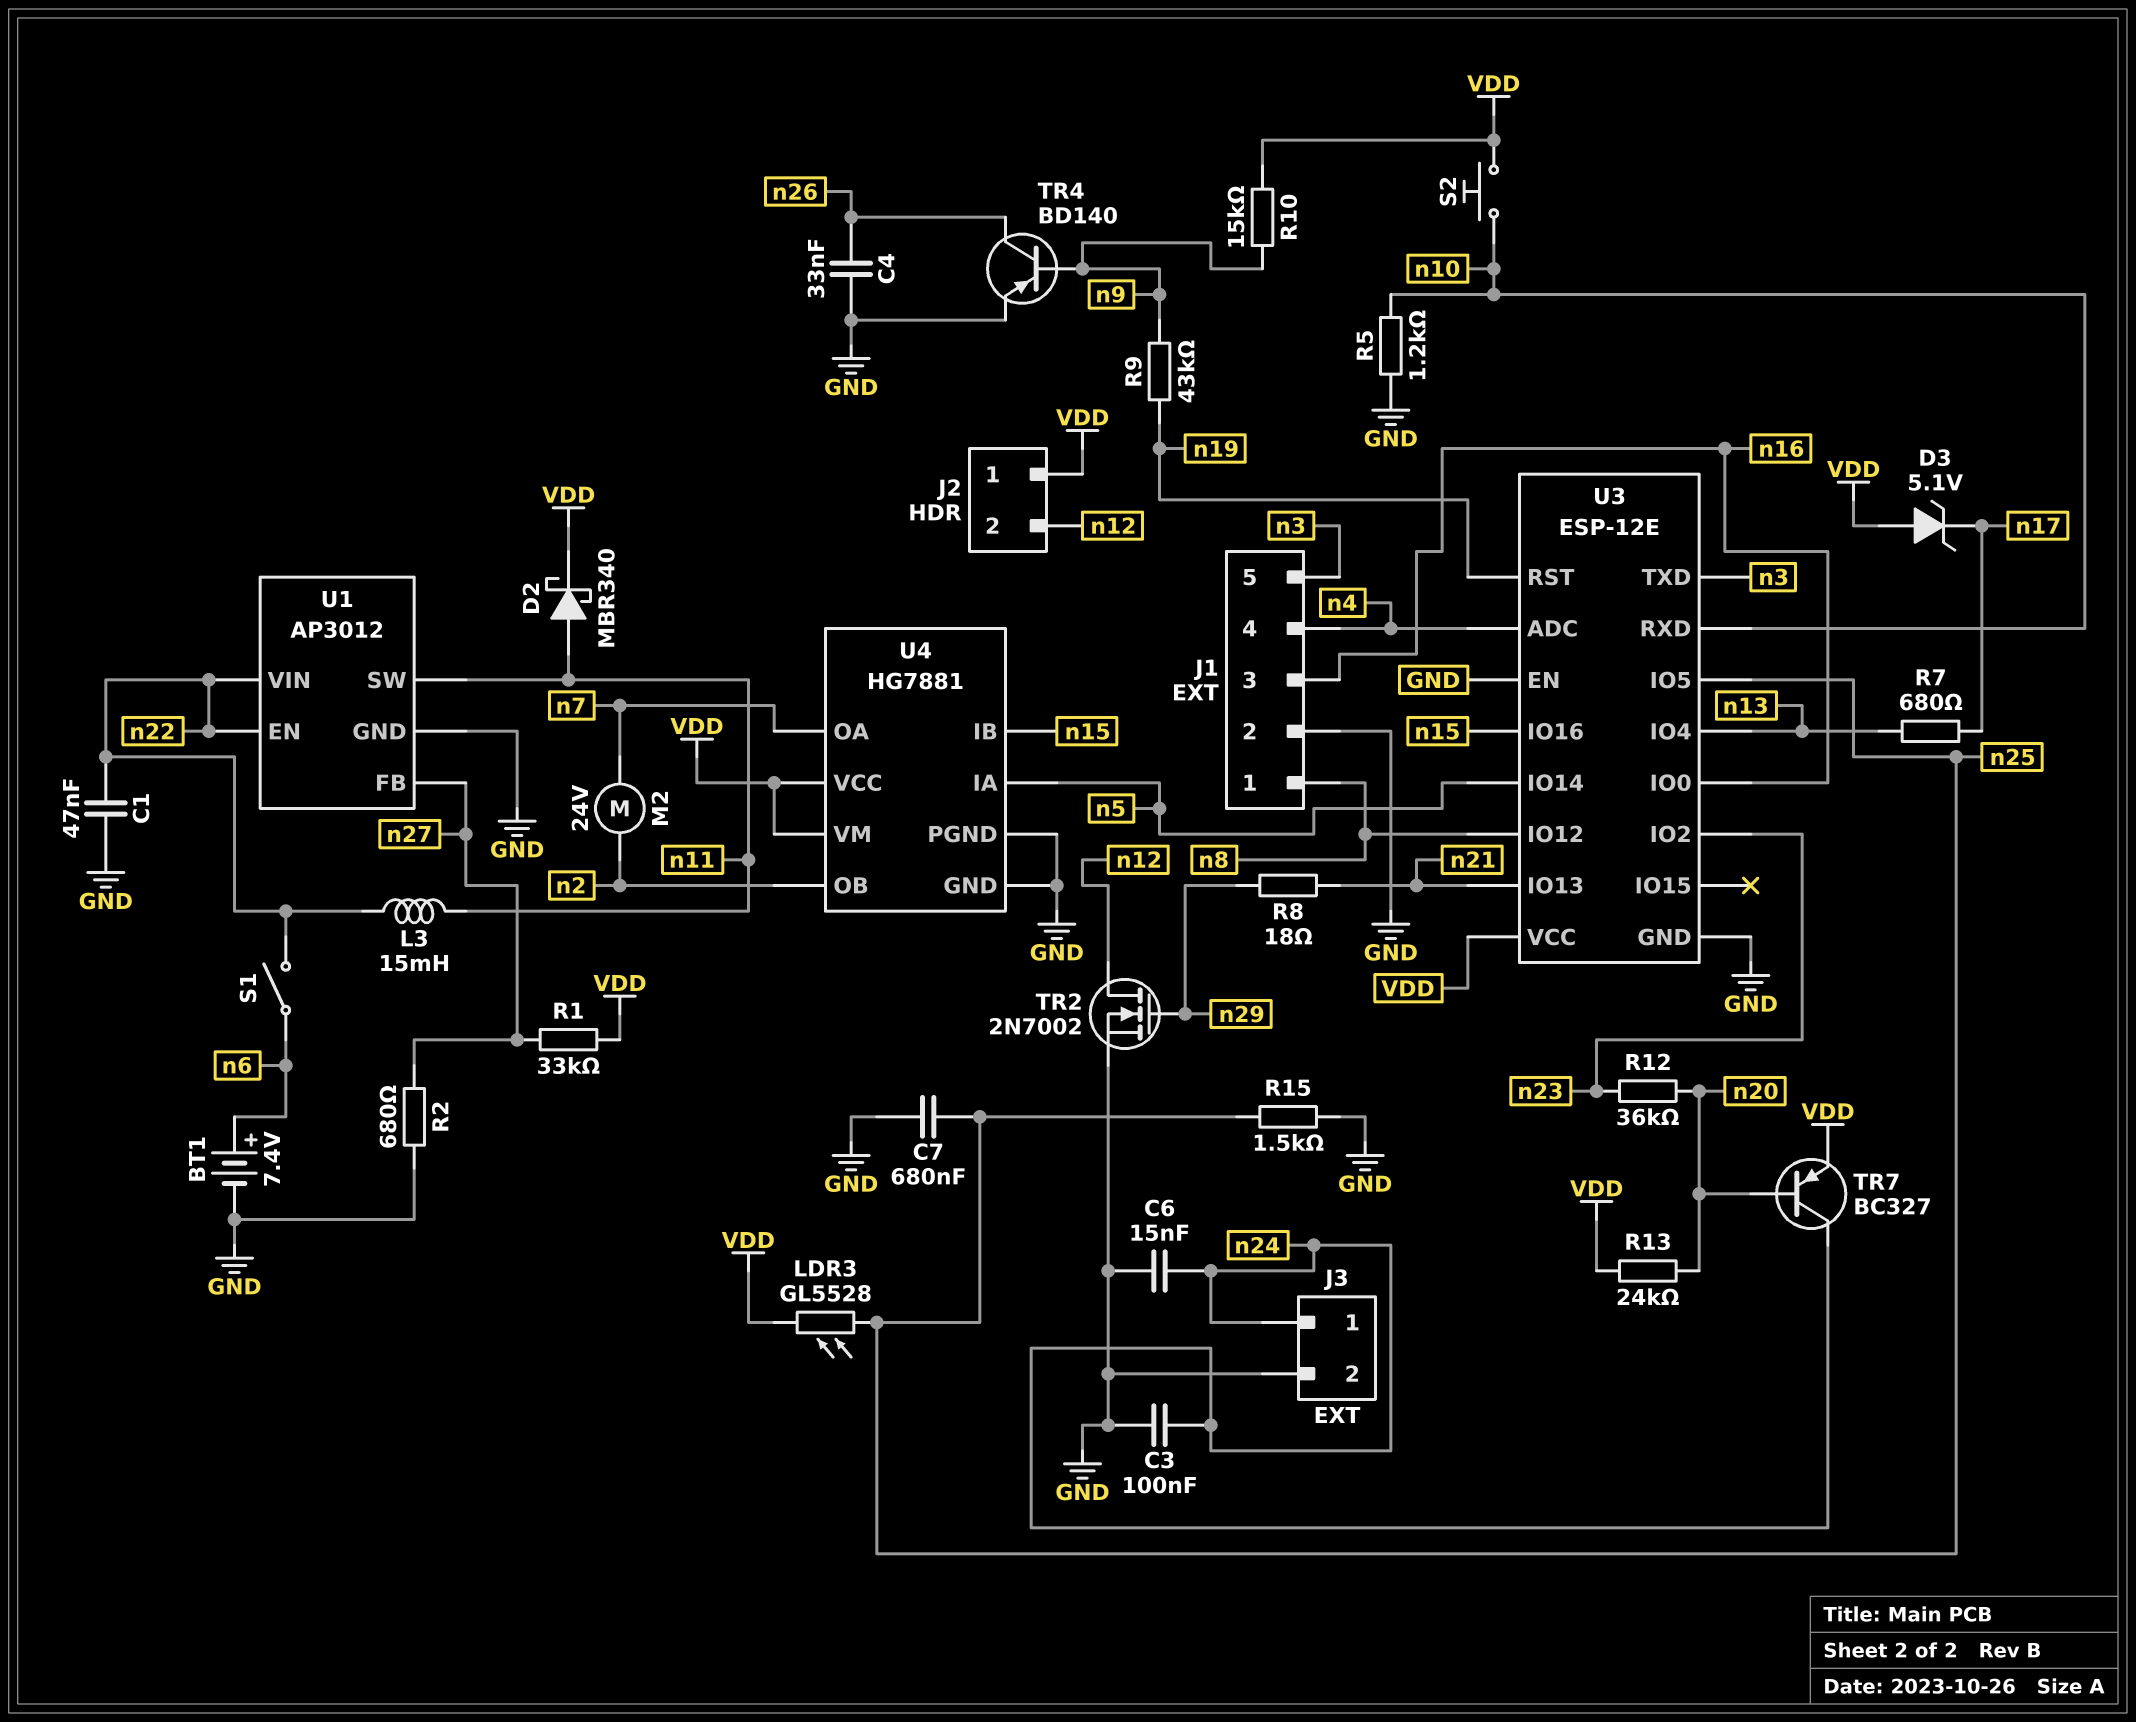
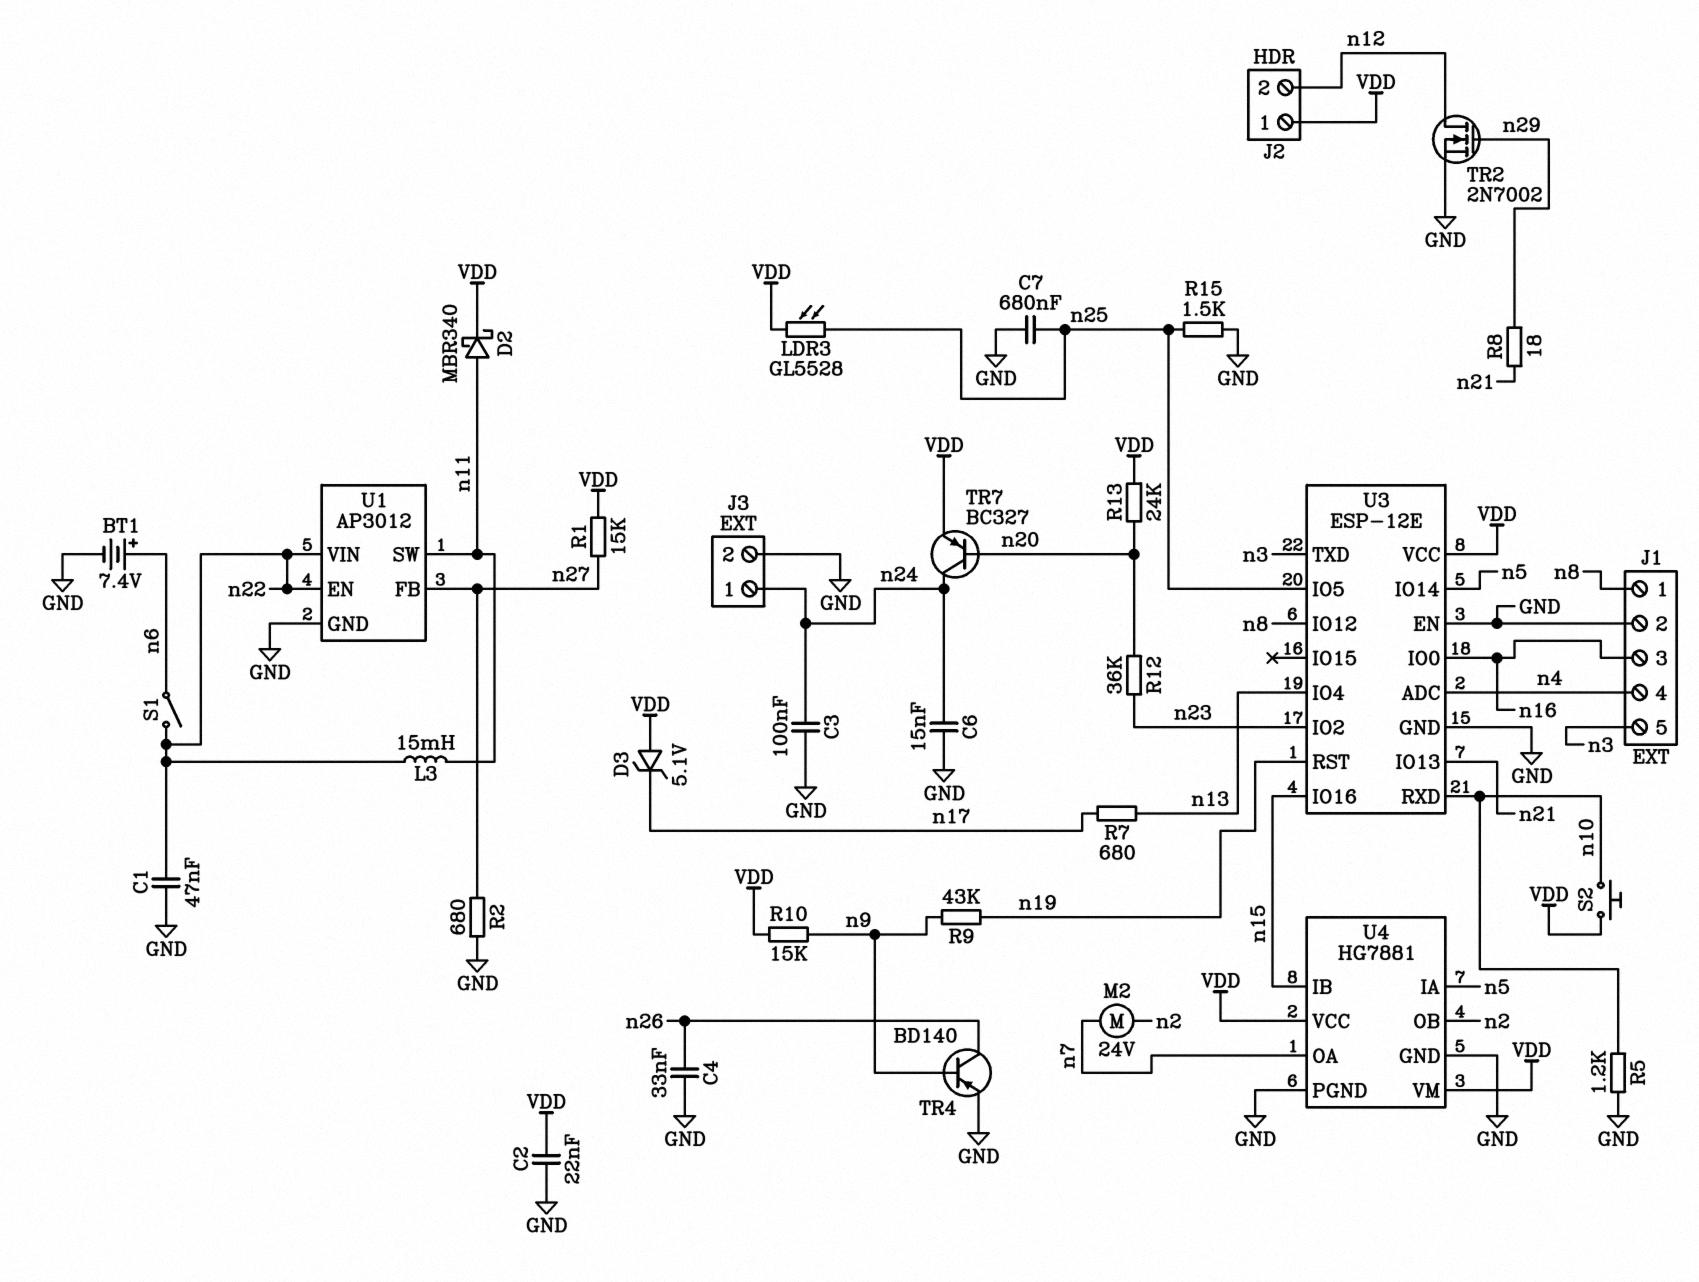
C2: none -> 22nF (GND, VDD)
R1: 33k (VDD, n27) -> 15k (VDD, n27)

